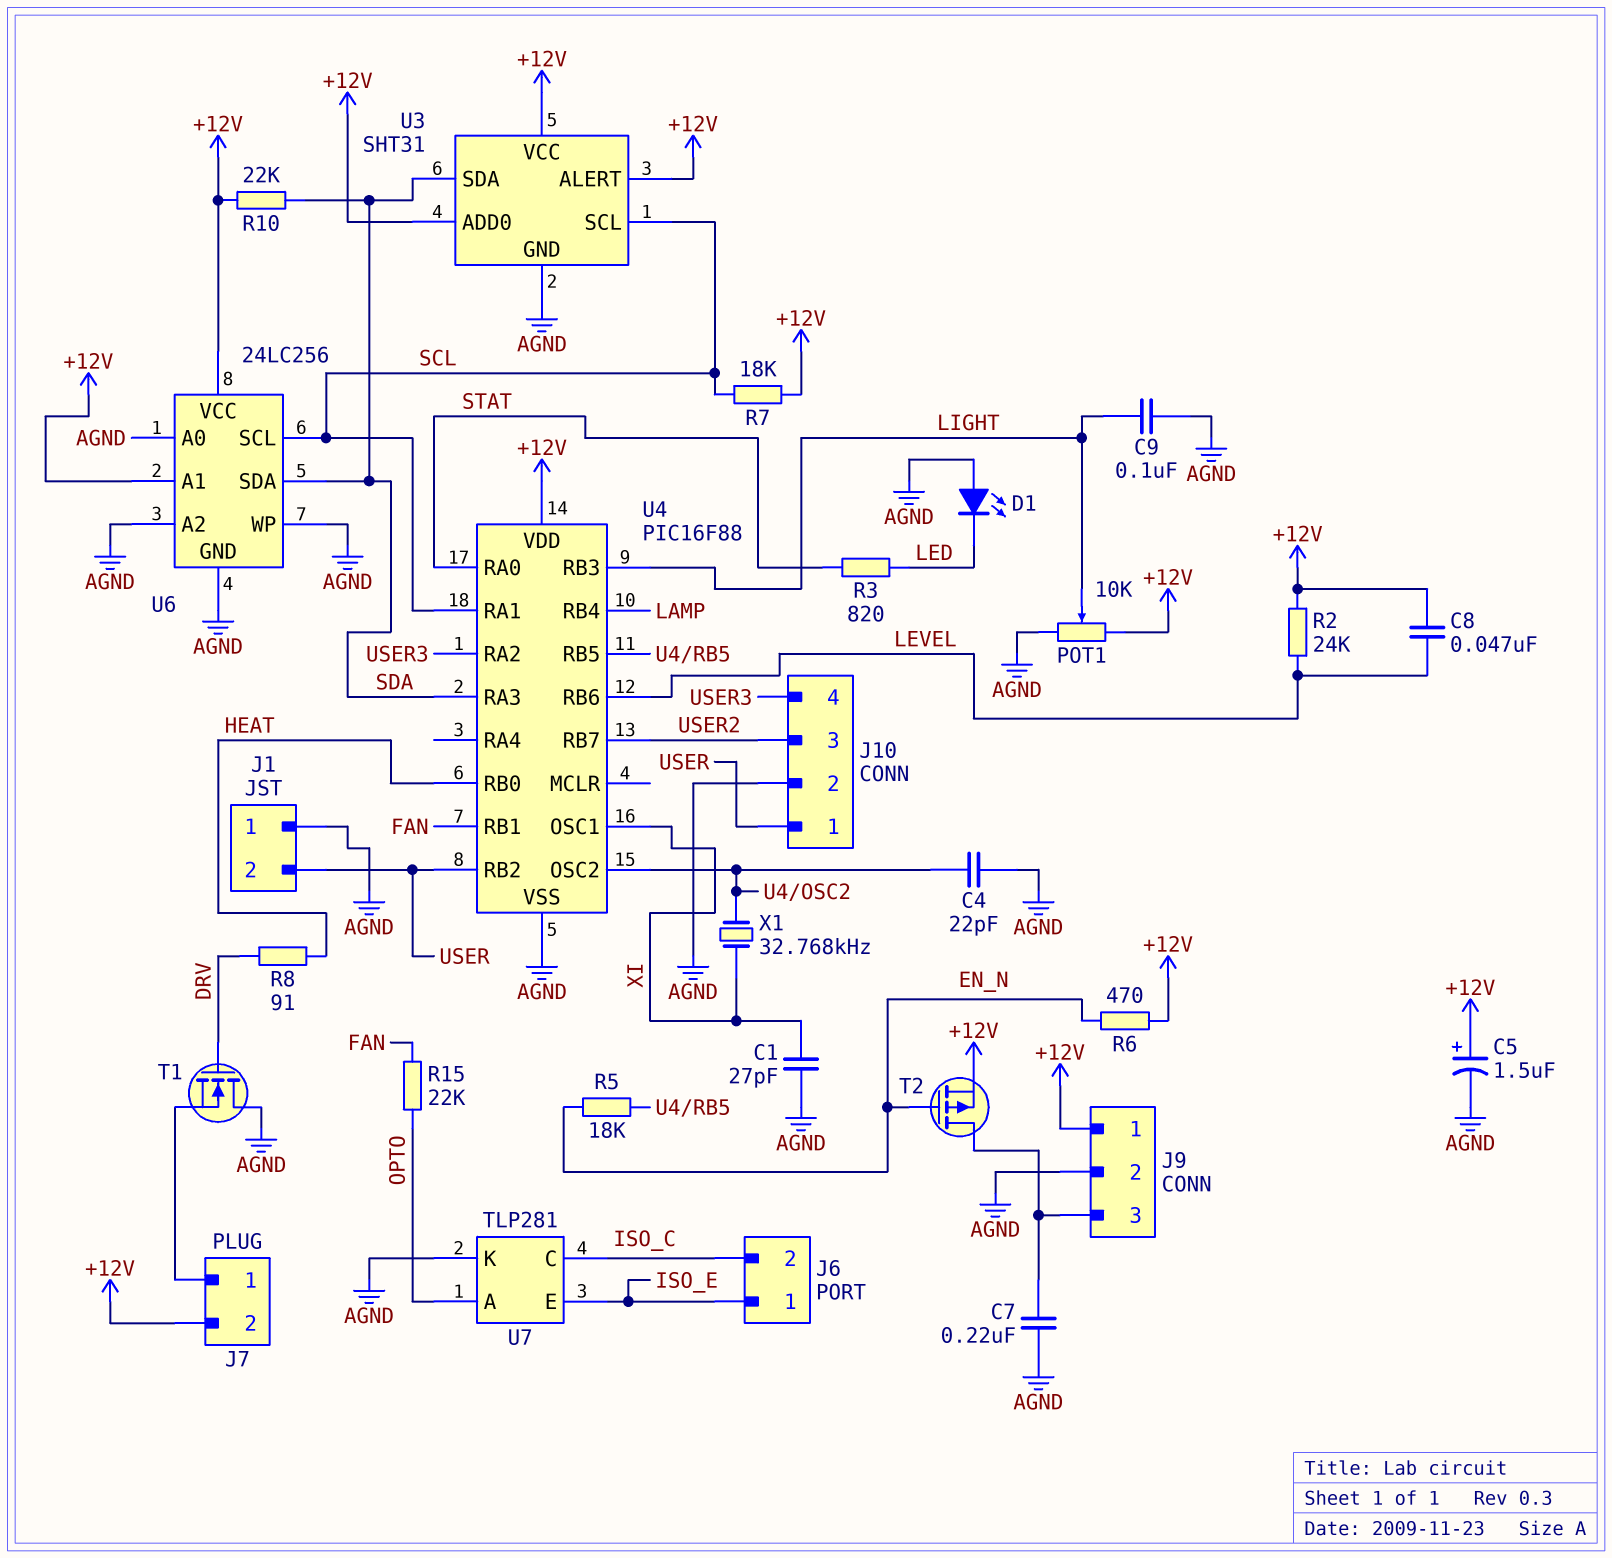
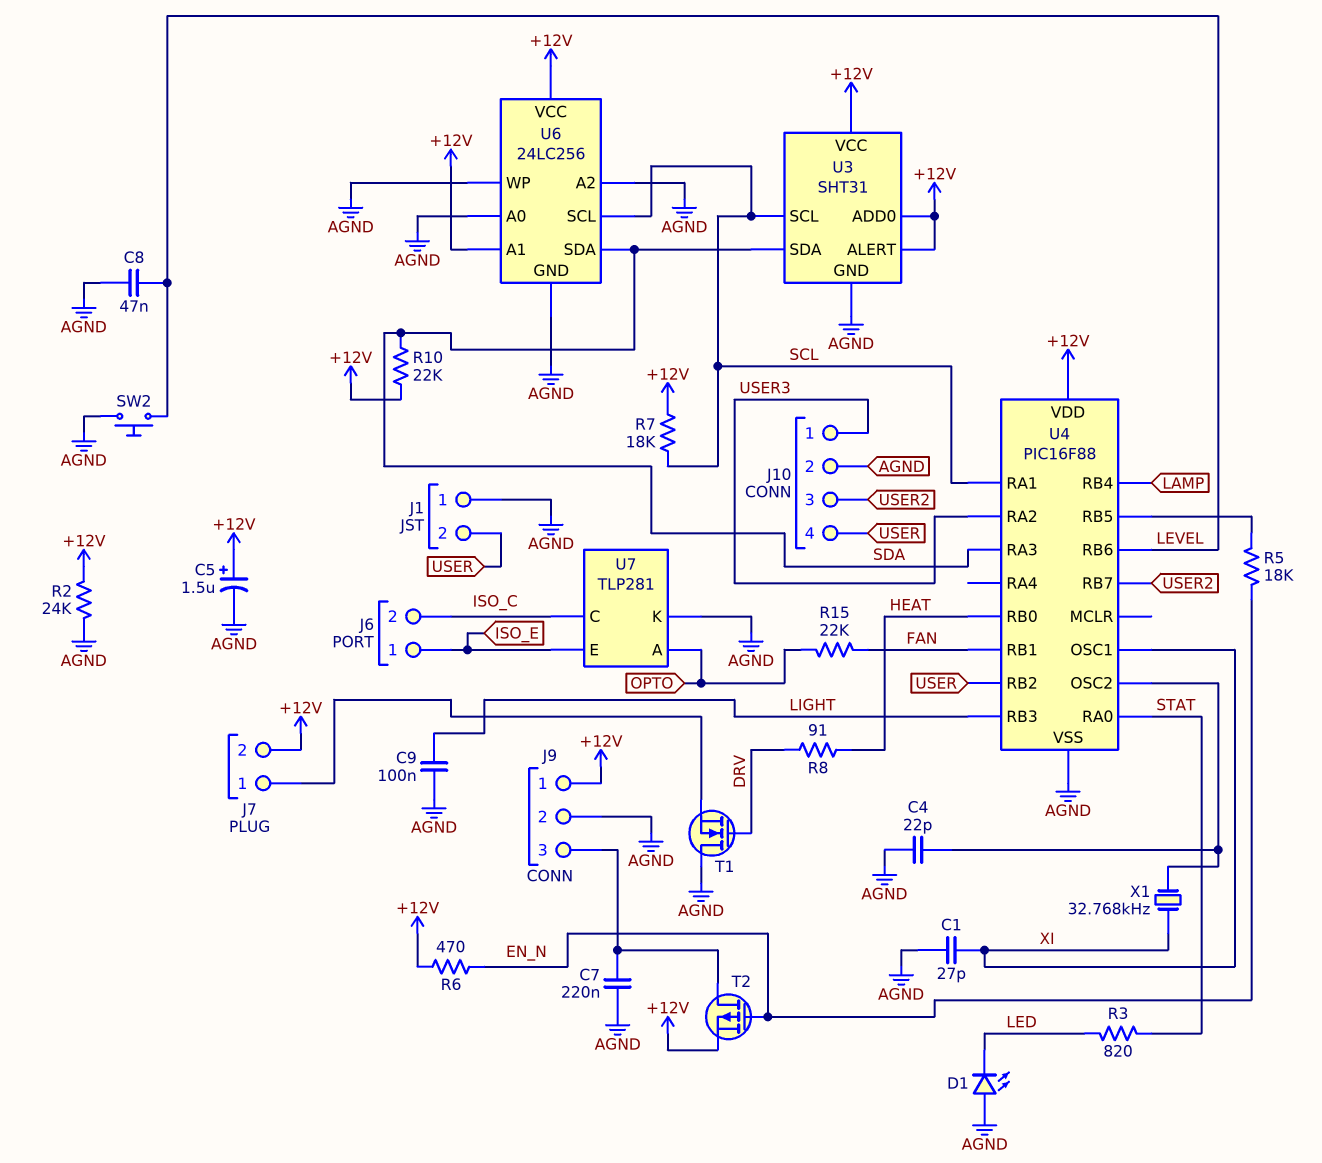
C8: 47nF (+12V, LEVEL) -> 47nF (AGND, LEVEL)
J10 pin 1: USER -> USER3
J10 pin 4: USER3 -> USER
POT1: 10k (+12V, AGND, wiper LIGHT) -> none
R2: 24k (+12V, LEVEL) -> 24k (+12V, AGND)
SW2: none -> button (AGND, LEVEL)

